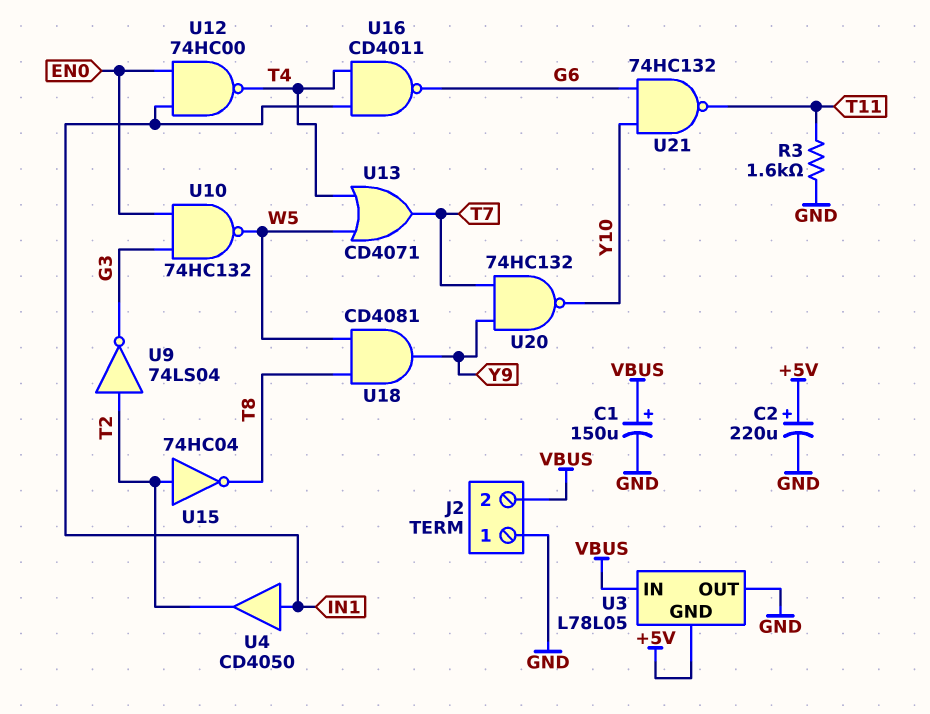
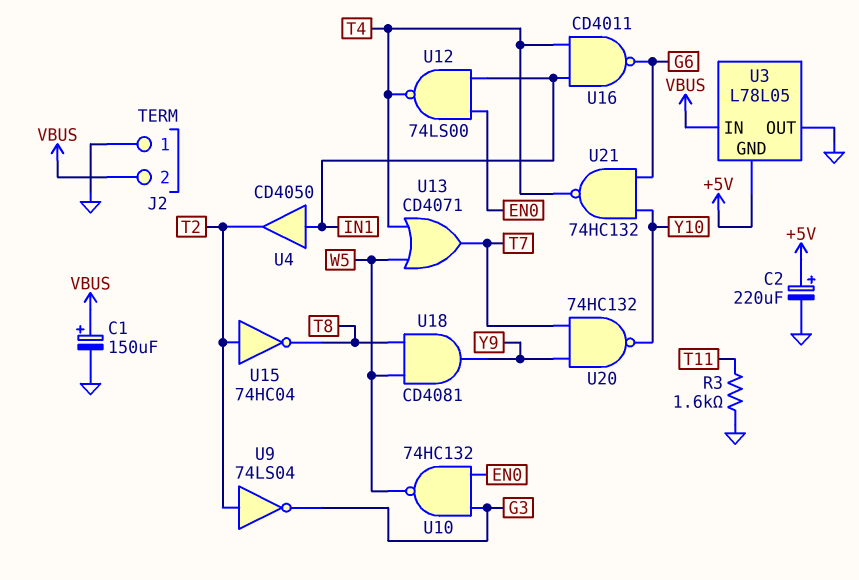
U12: NAND 74HC00 (in EN0, in IN1, out T4) -> NAND 74LS00 (in EN0, in IN1, out T4)
U21: NAND 74HC132 (in G6, in Y10, out T11) -> NAND 74HC132 (in G6, in Y10, out T4)

